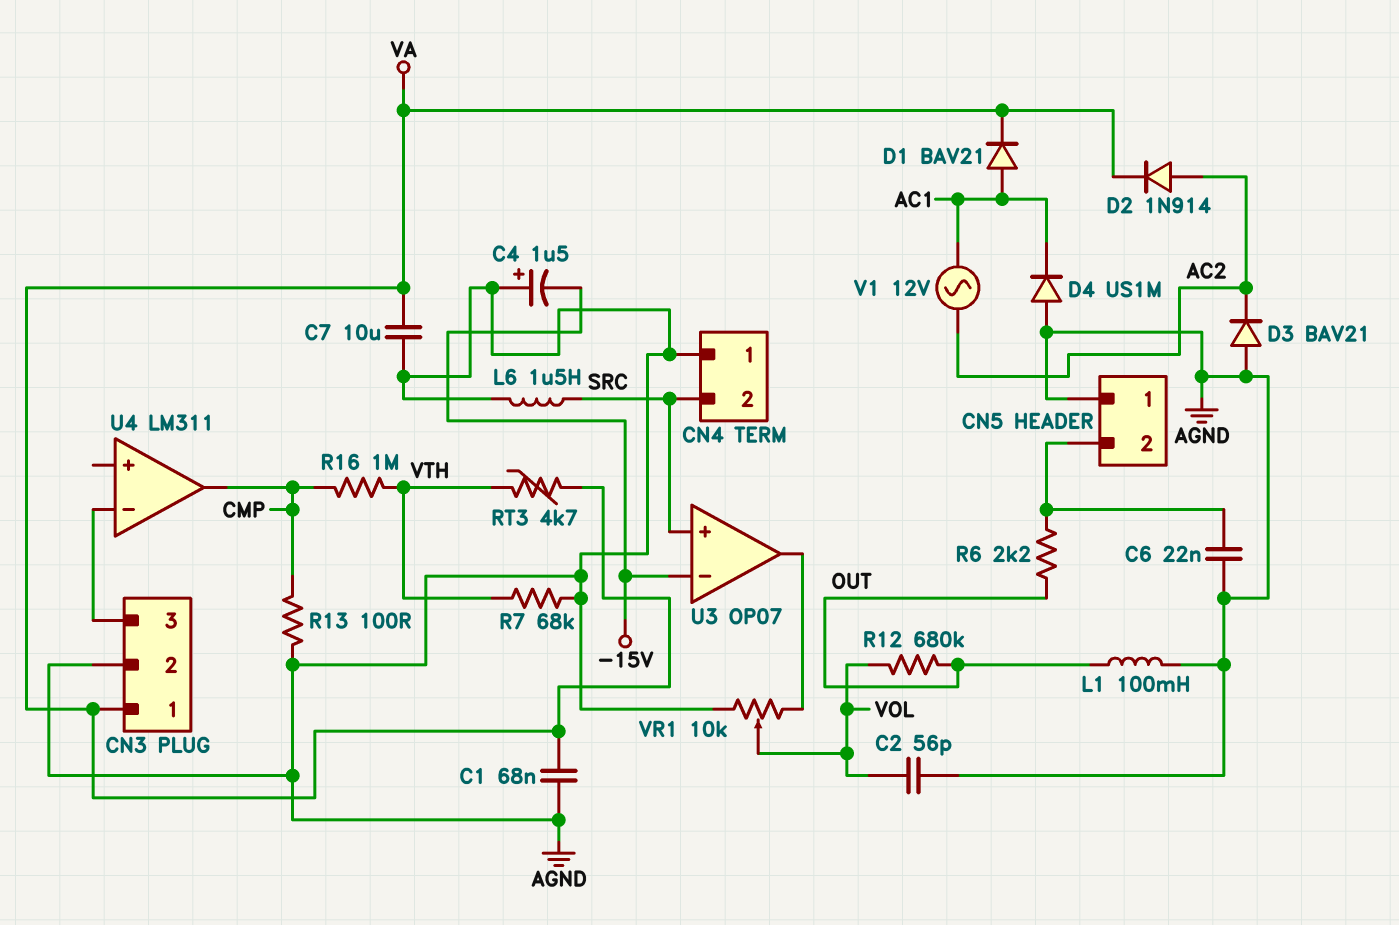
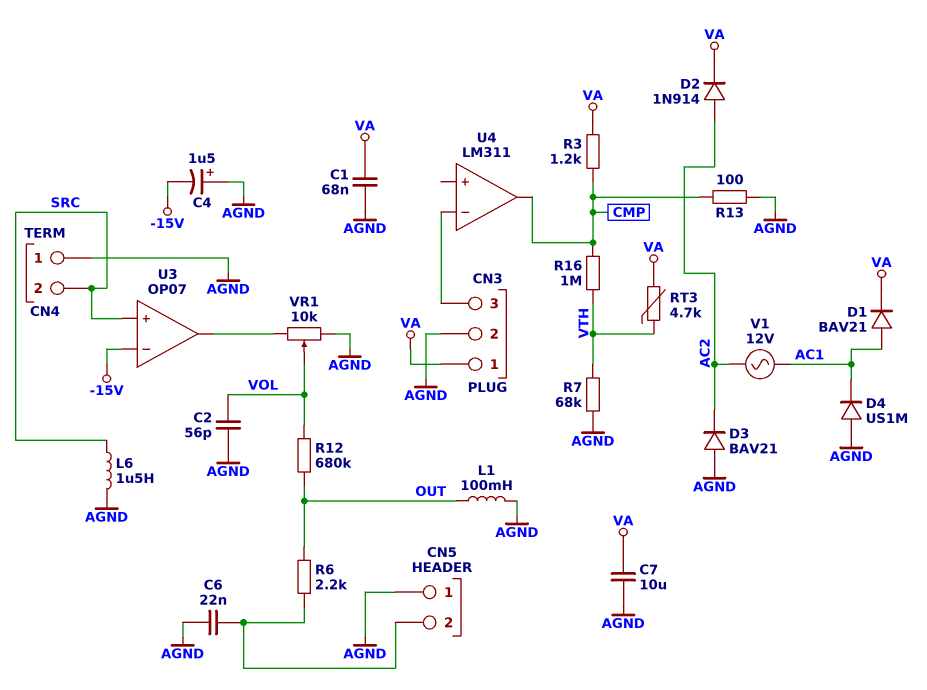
R3: none -> 1.2k (CMP, VA)

